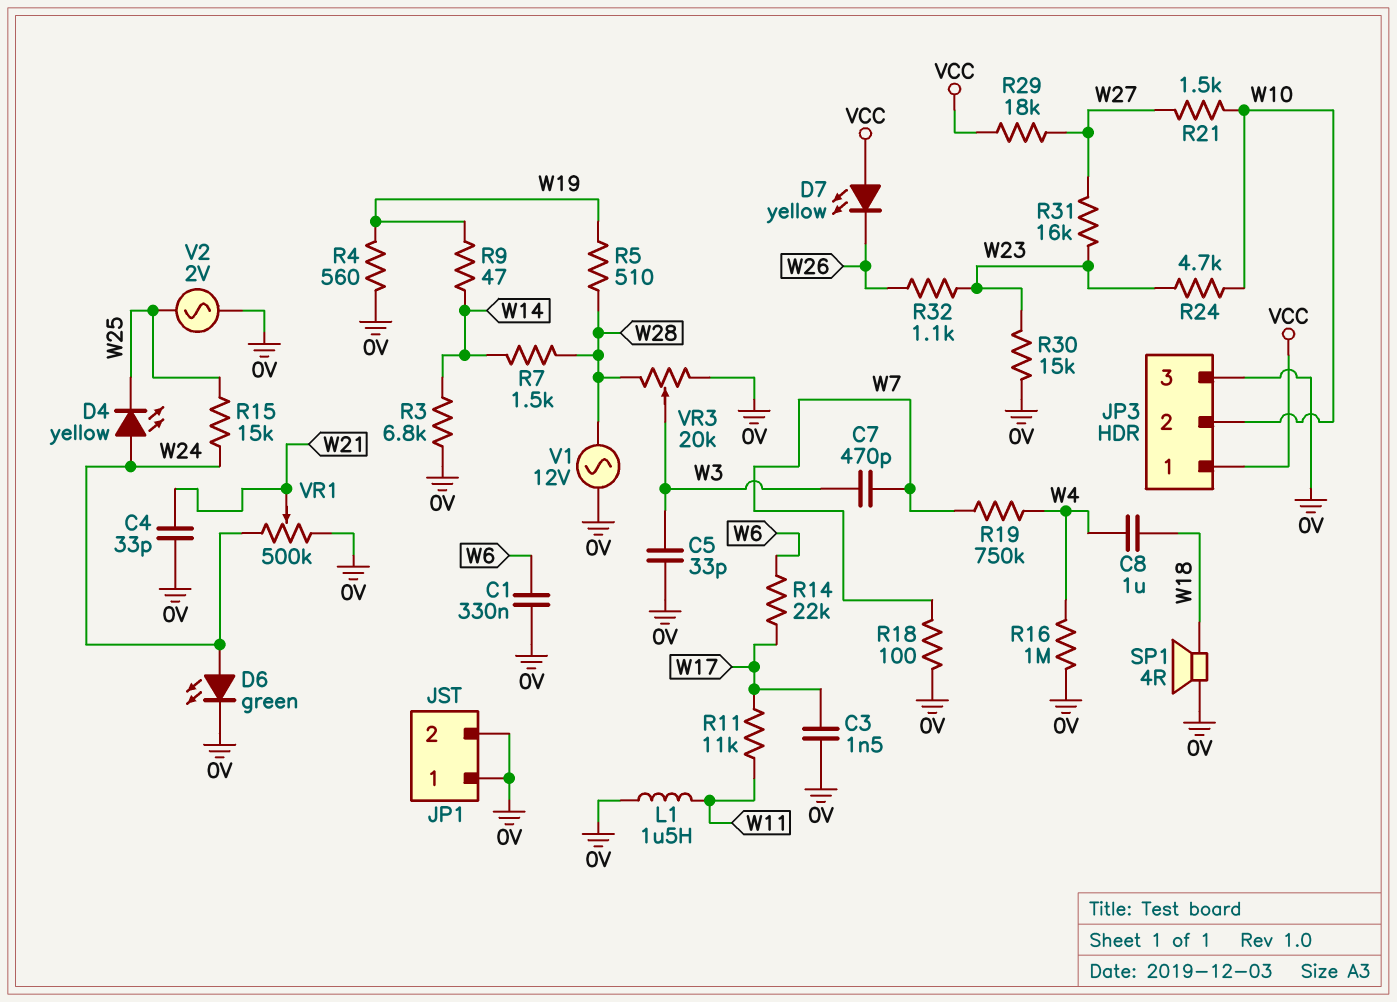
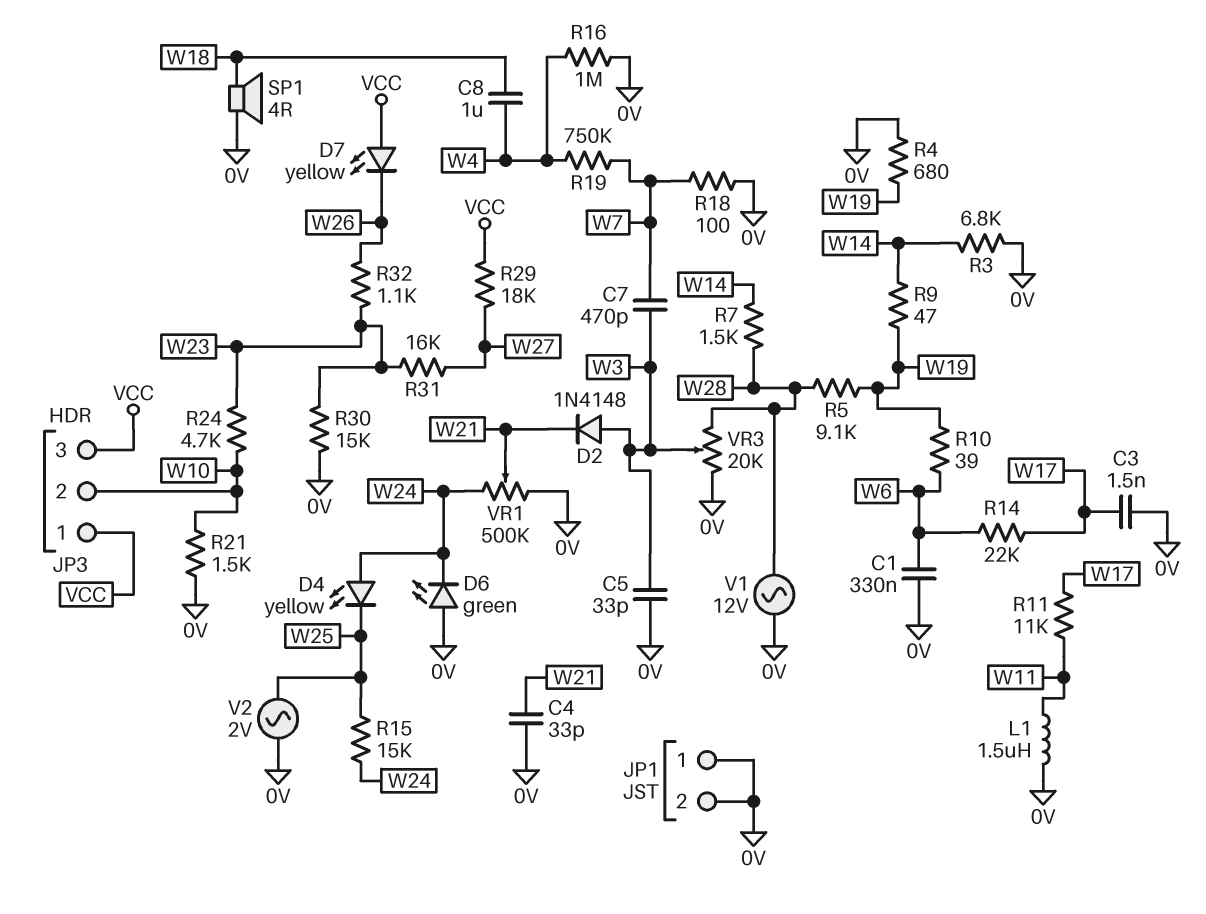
D2: none -> diode 1N4148 (A W3, K W21)
D6: LED green (A W24, K 0V) -> LED green (A 0V, K W24)
JP3 pin 3: 0V -> VCC
R4: 560 (0V, W19) -> 680 (0V, W19)
R5: 510 (W19, W28) -> 9.1k (W19, W28)
R10: none -> 39 (W6, W19)
R21: 1.5k (W10, W27) -> 1.5k (0V, W10)

